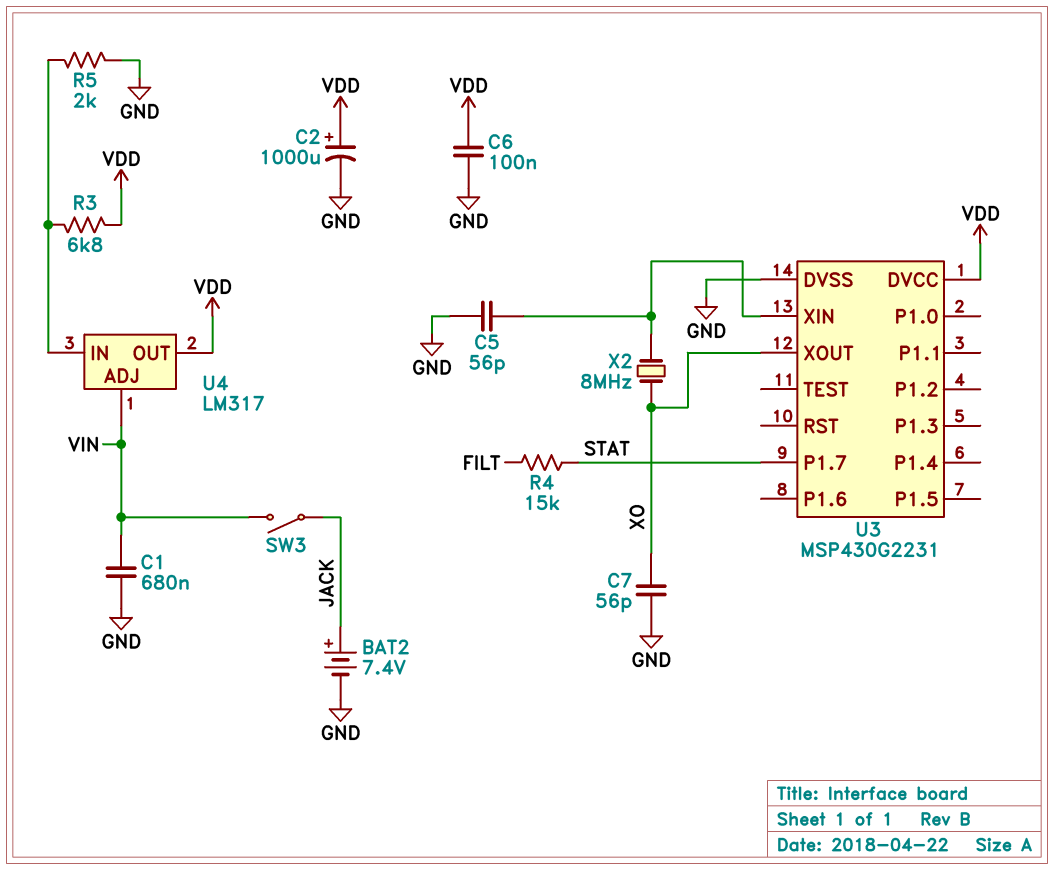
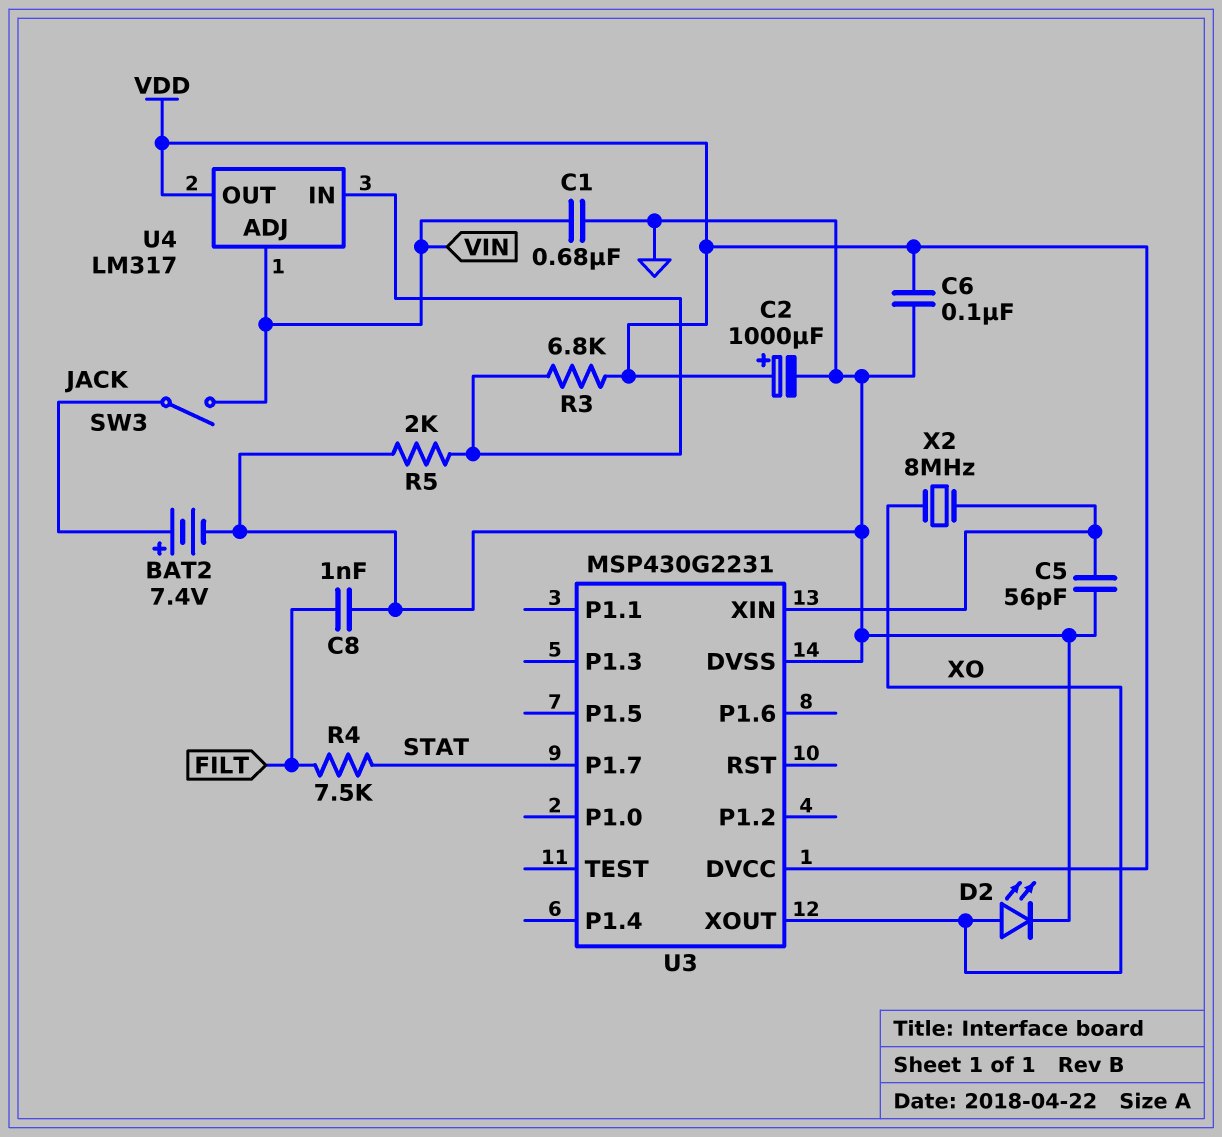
C7: 56pF (GND, XO) -> none
C8: none -> 1nF (FILT, GND)
D2: none -> LED (A XO, K GND)
R4: 15k (FILT, STAT) -> 7.5k (FILT, STAT)

